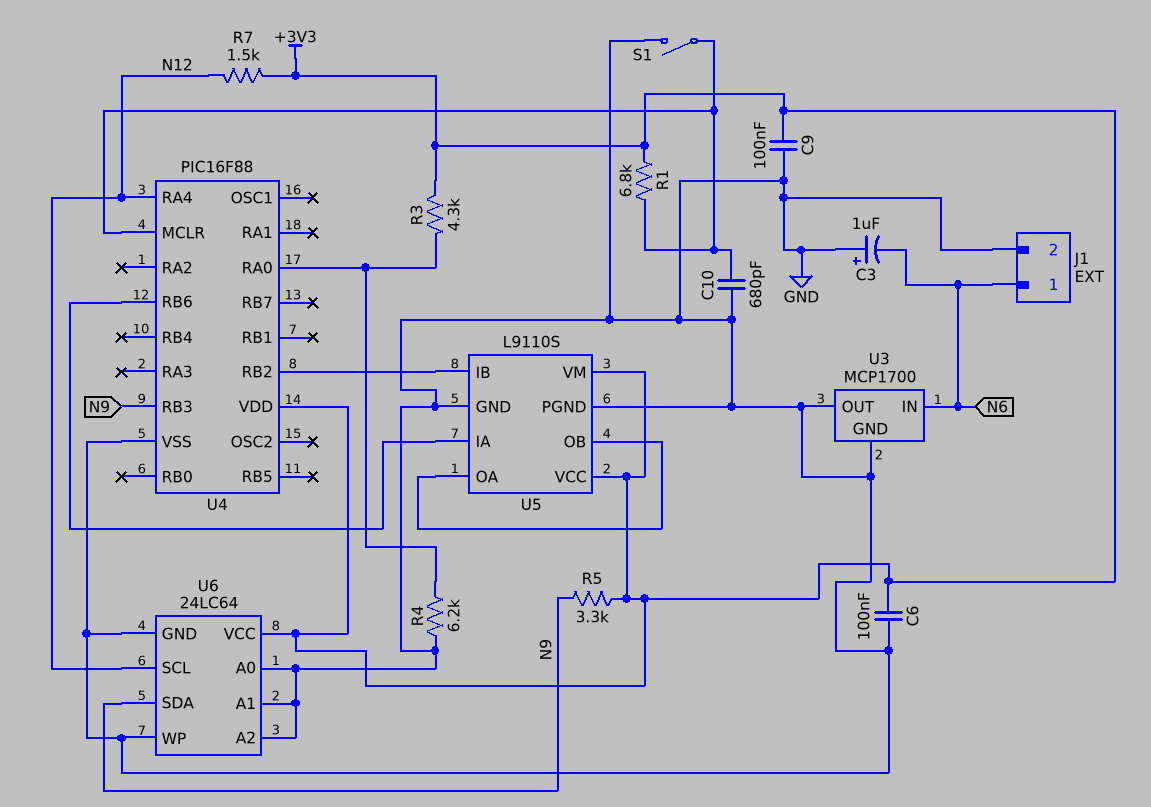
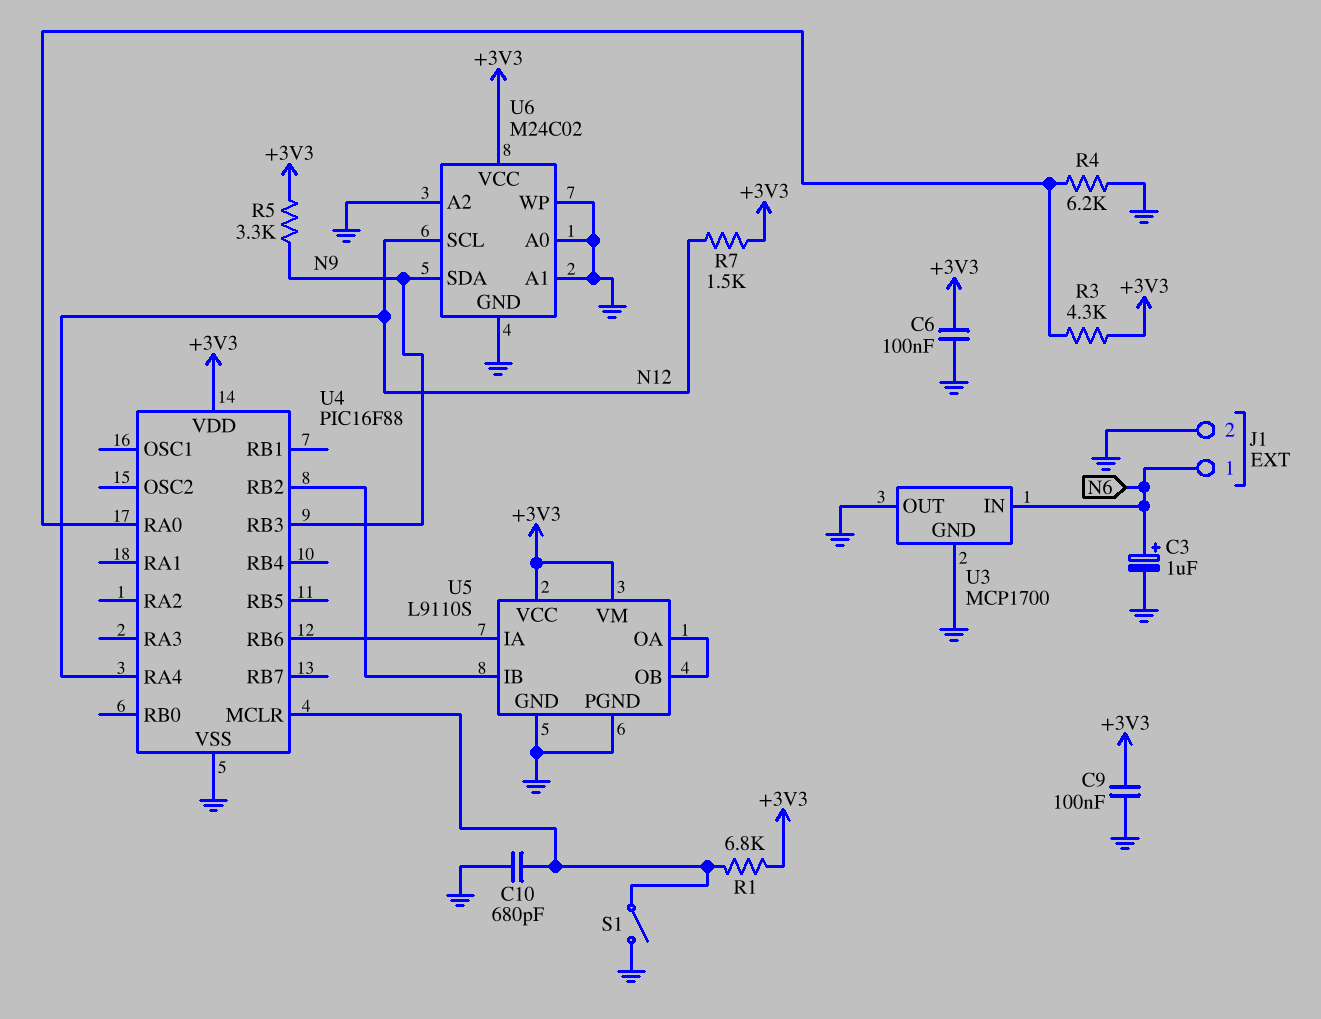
C3: 1uF (plus GND, minus N6) -> 1uF (plus N6, minus GND)
U6: 24LC64 -> M24C02

